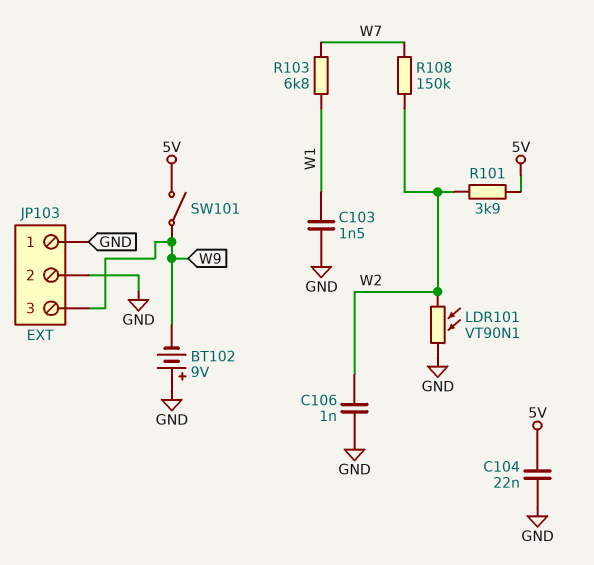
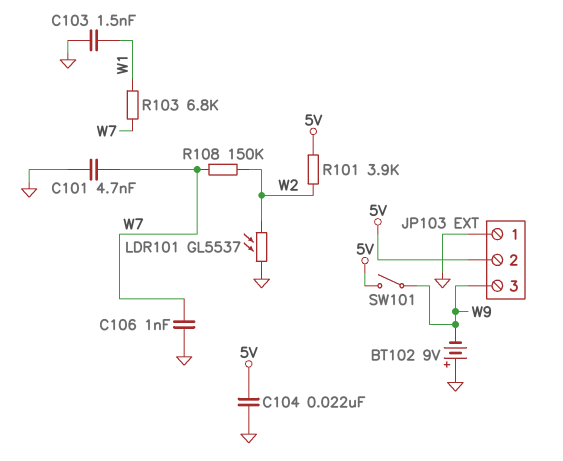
C101: none -> 4.7nF (GND, W7)
C106: 1nF (GND, W2) -> 1nF (GND, W7)
JP103 pin 2: GND -> 5V
LDR101: VT90N1 (GND, W2) -> GL5537 (GND, W2)

